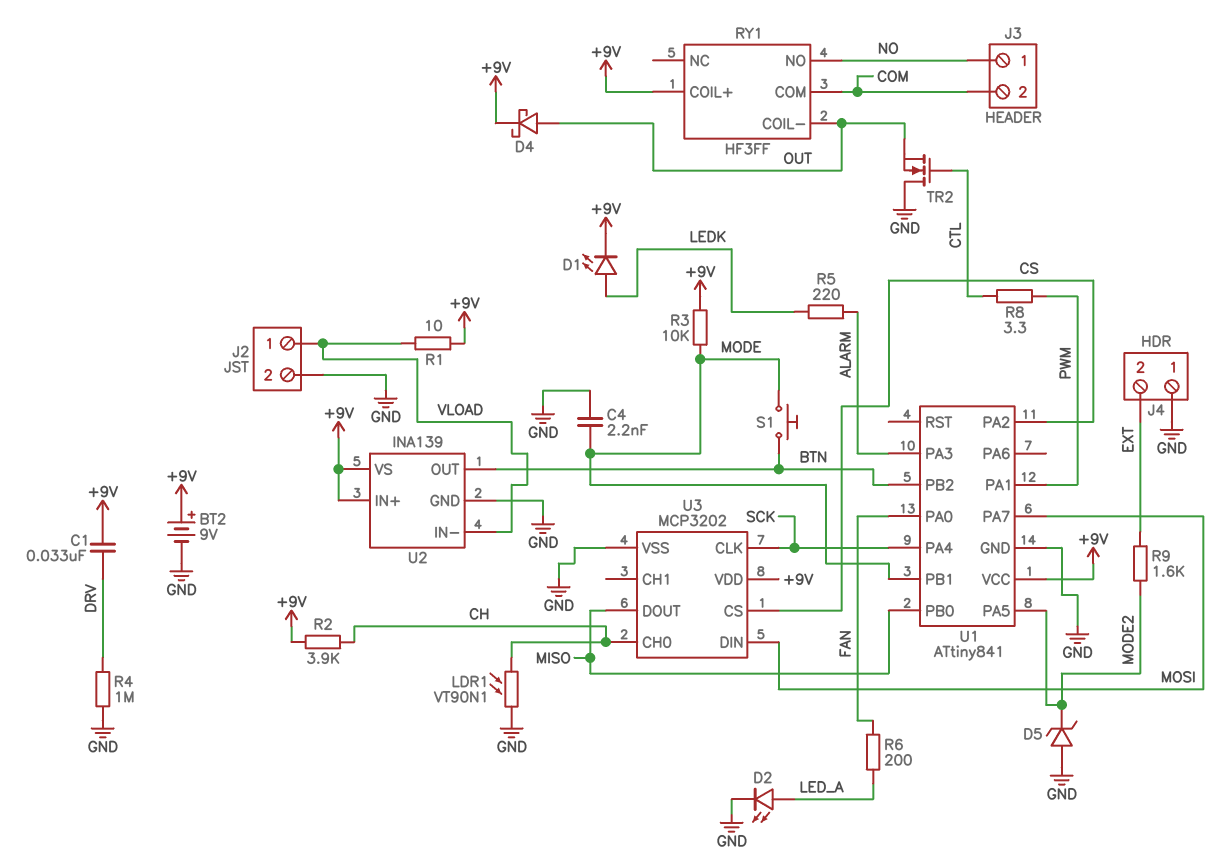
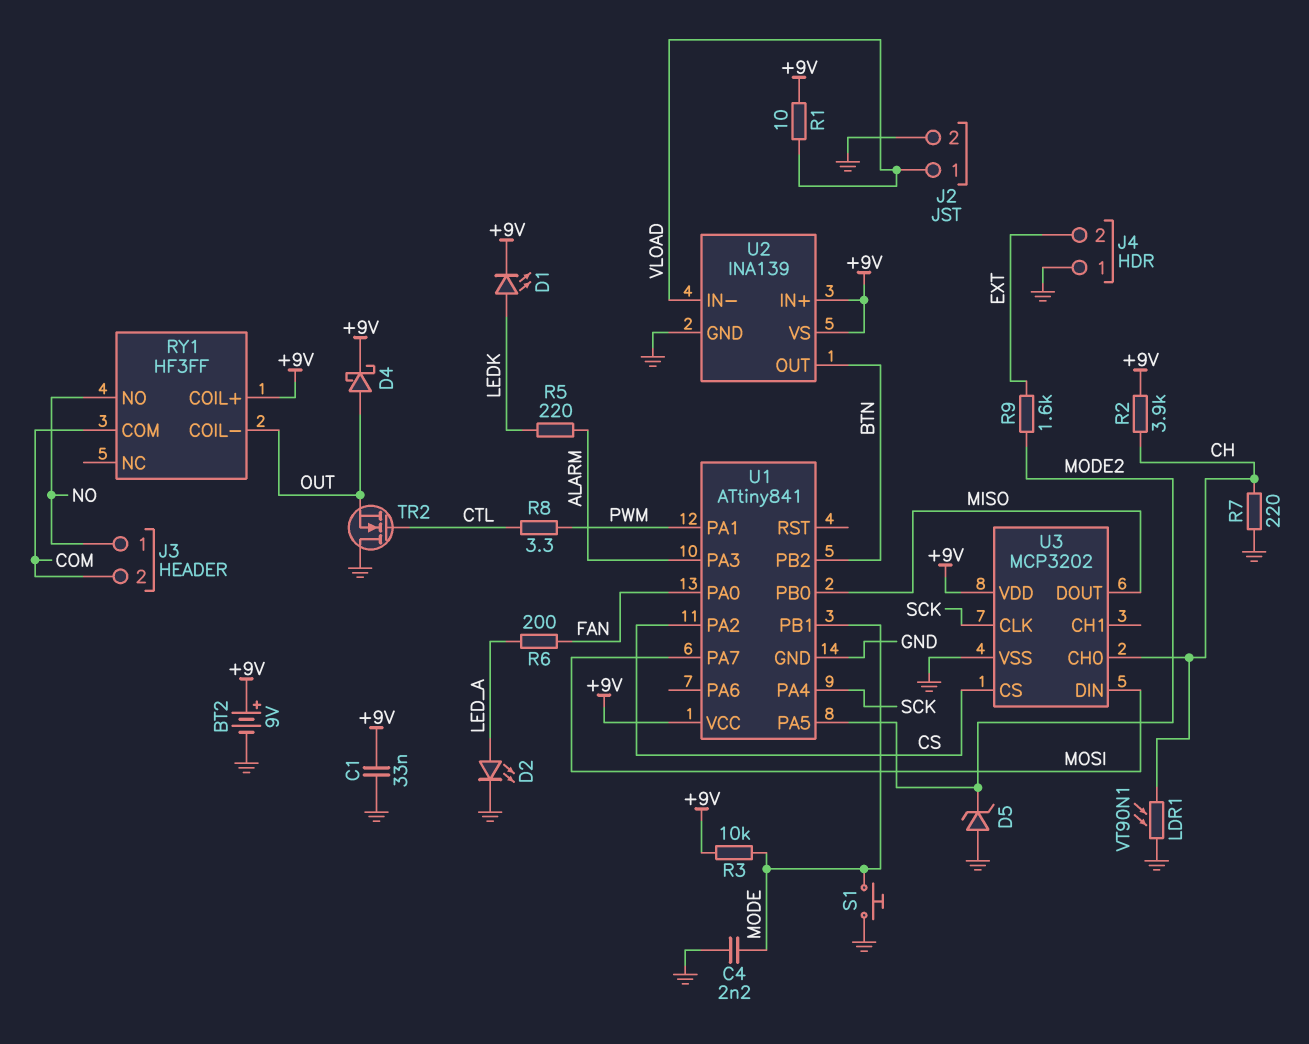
C1: 33nF (+9V, DRV) -> 33nF (+9V, GND)
R4: 1M (DRV, GND) -> none
R7: none -> 220 (CH, GND)
S1: button (BTN, MODE) -> button (GND, MODE)

